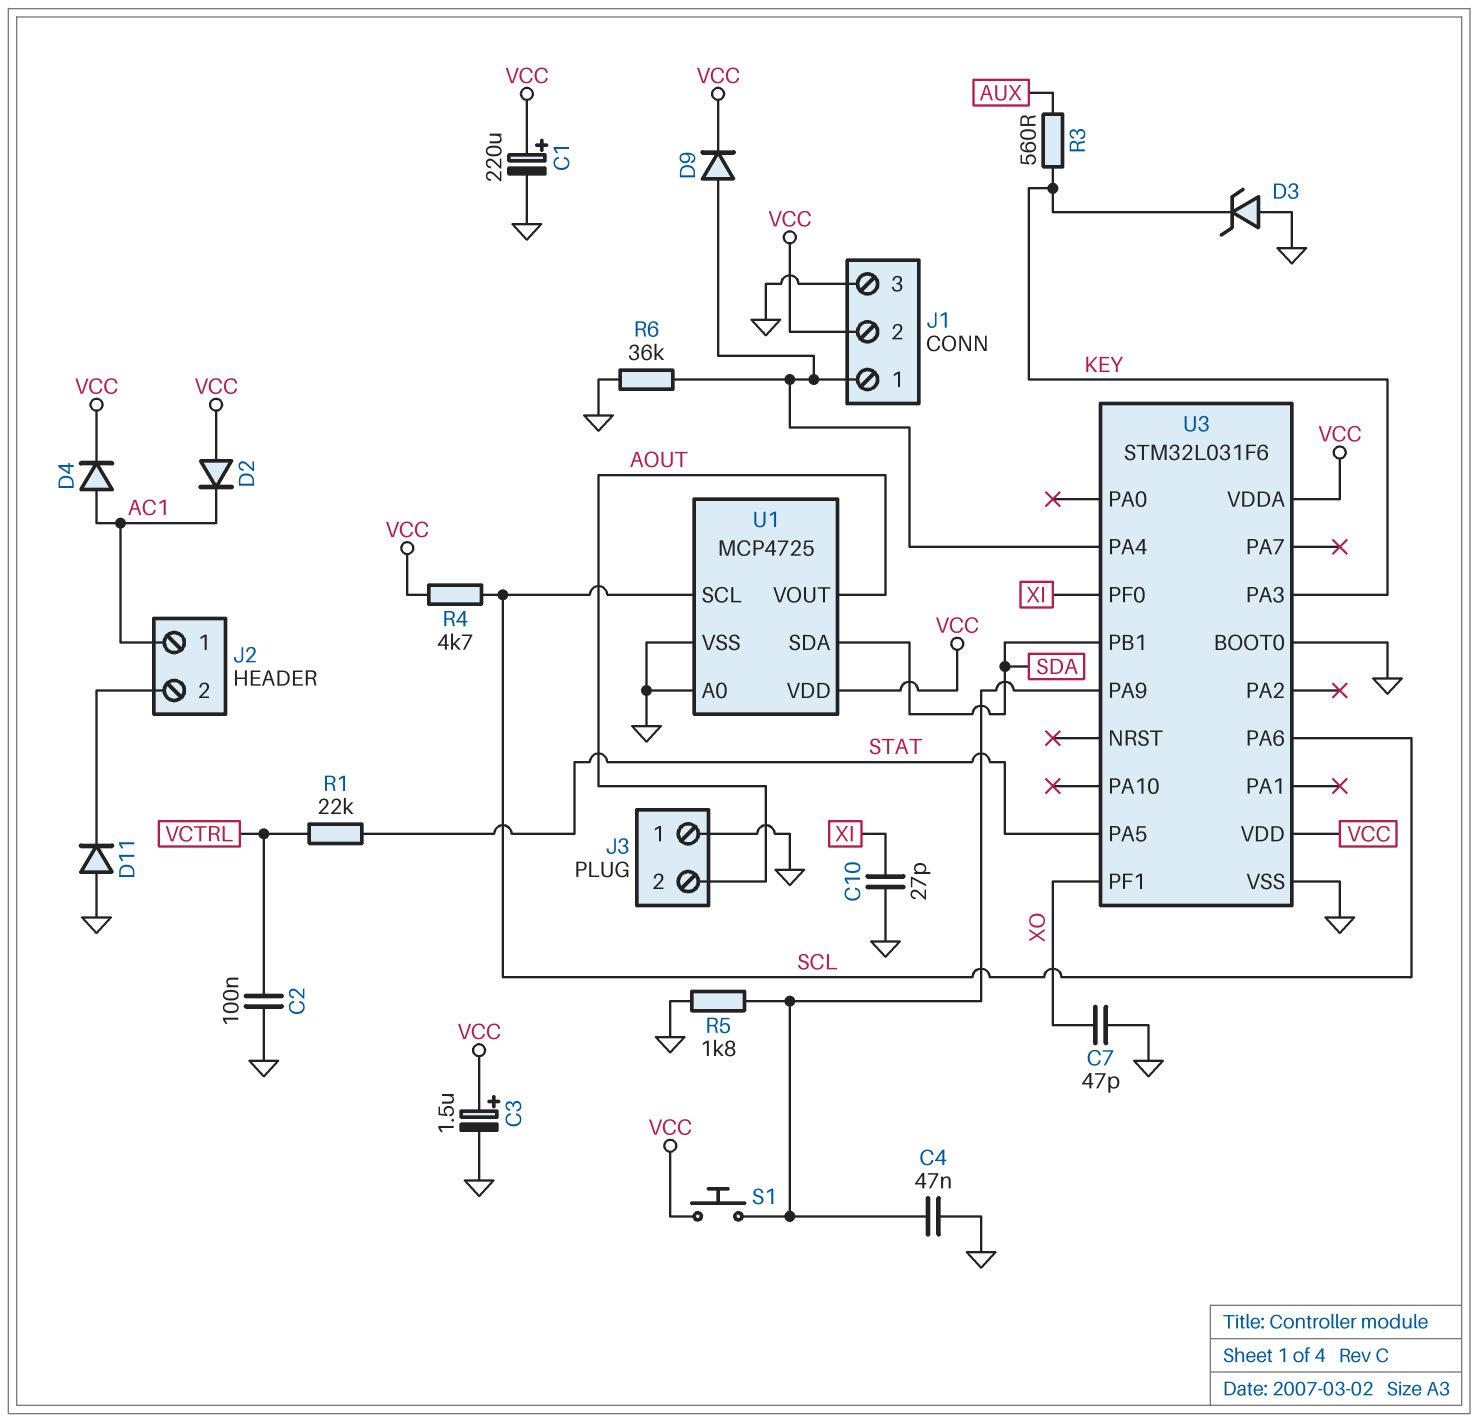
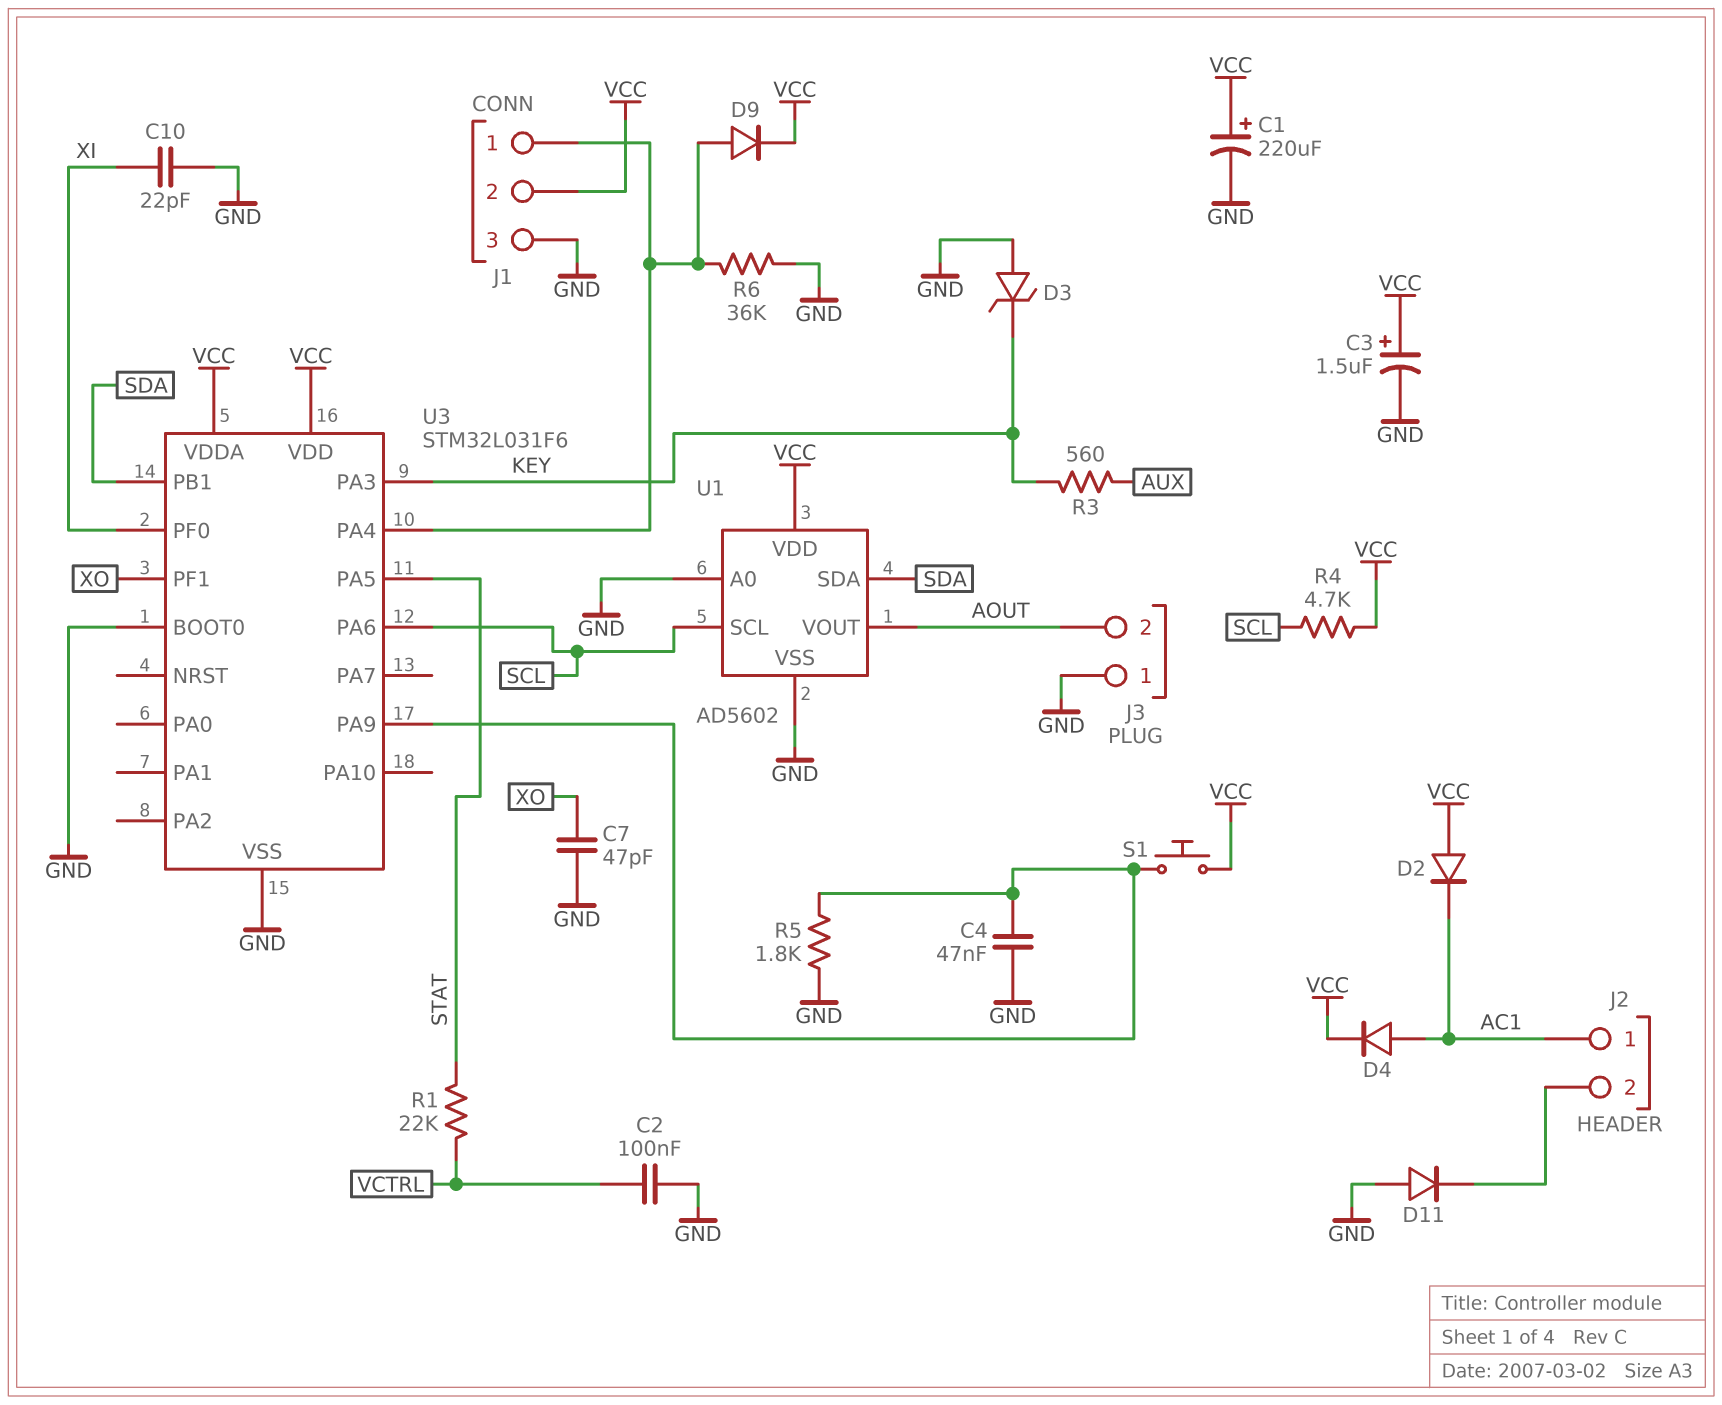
C10: 27pF (GND, XI) -> 22pF (GND, XI)
U1: MCP4725 -> AD5602

